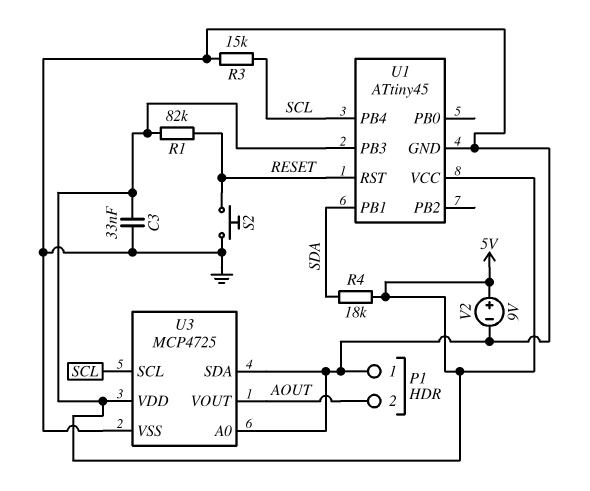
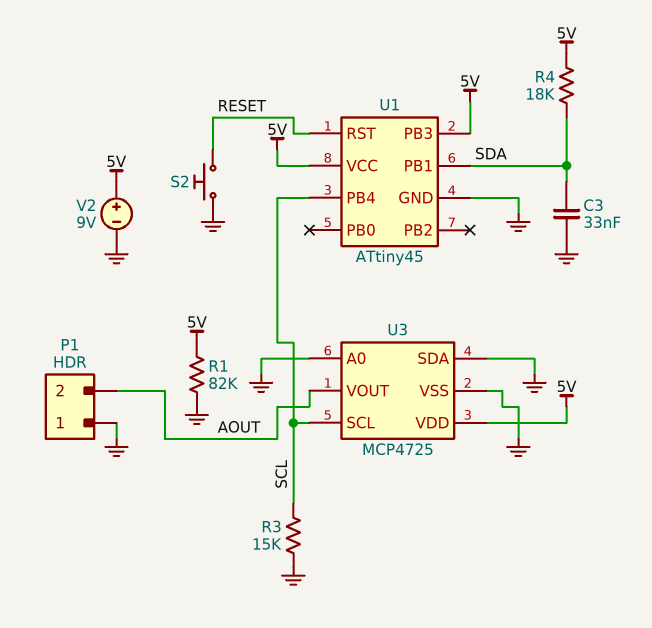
C3: 33nF (5V, GND) -> 33nF (GND, SDA)
R1: 82k (5V, RESET) -> 82k (5V, GND)

